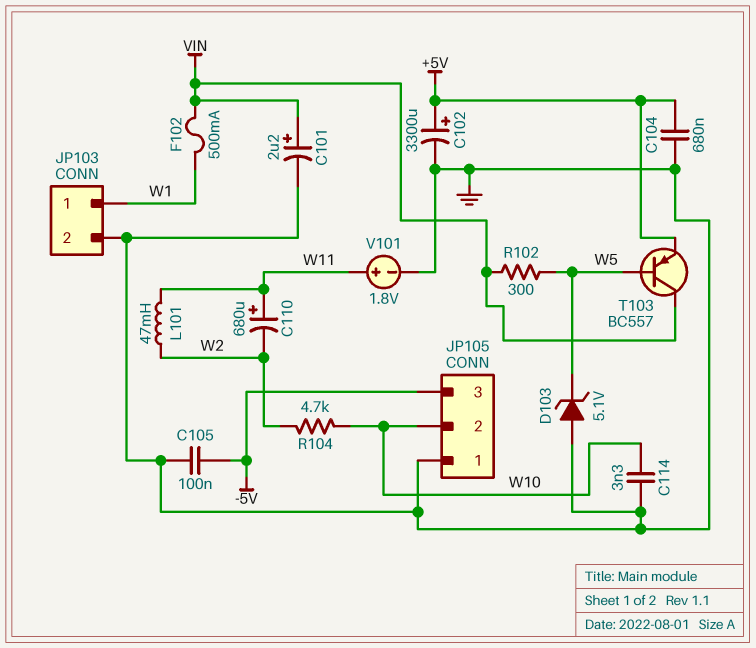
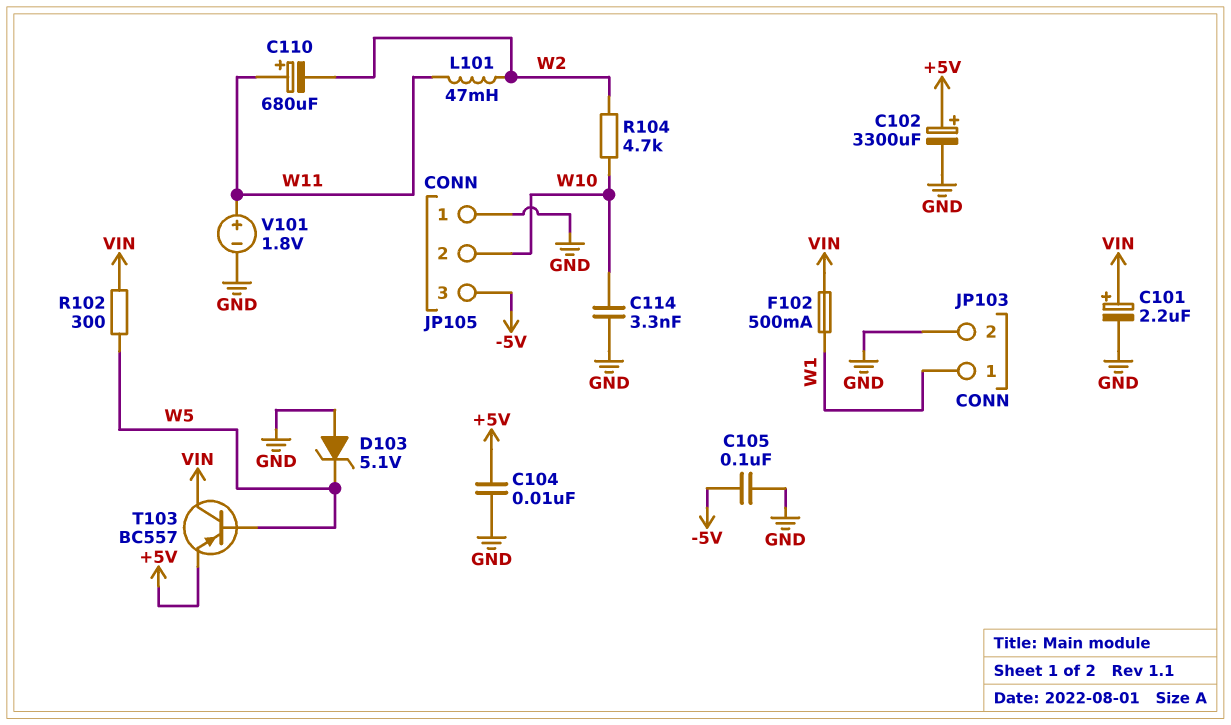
C104: 680nF (+5V, GND) -> 10nF (+5V, GND)

